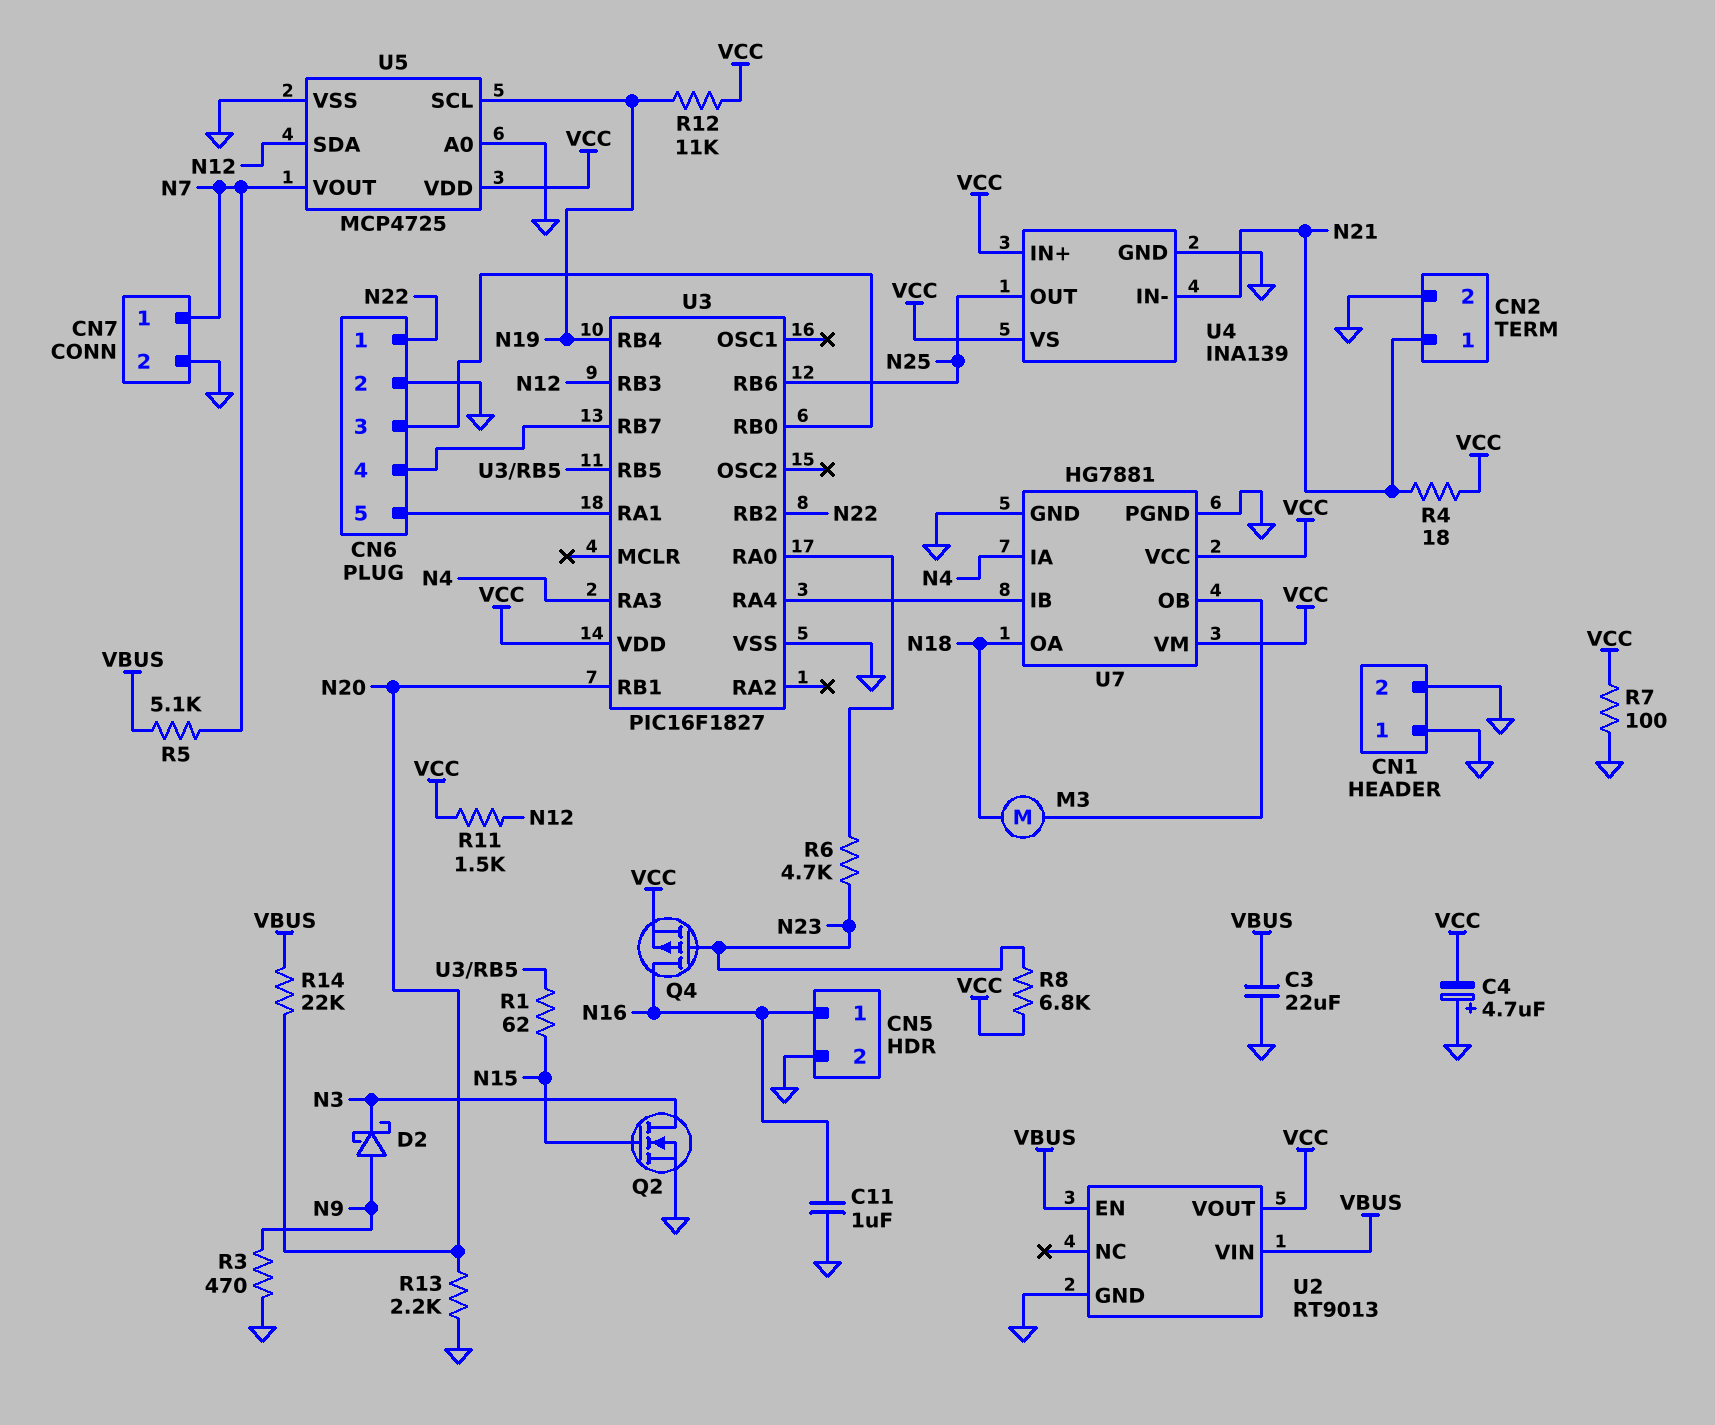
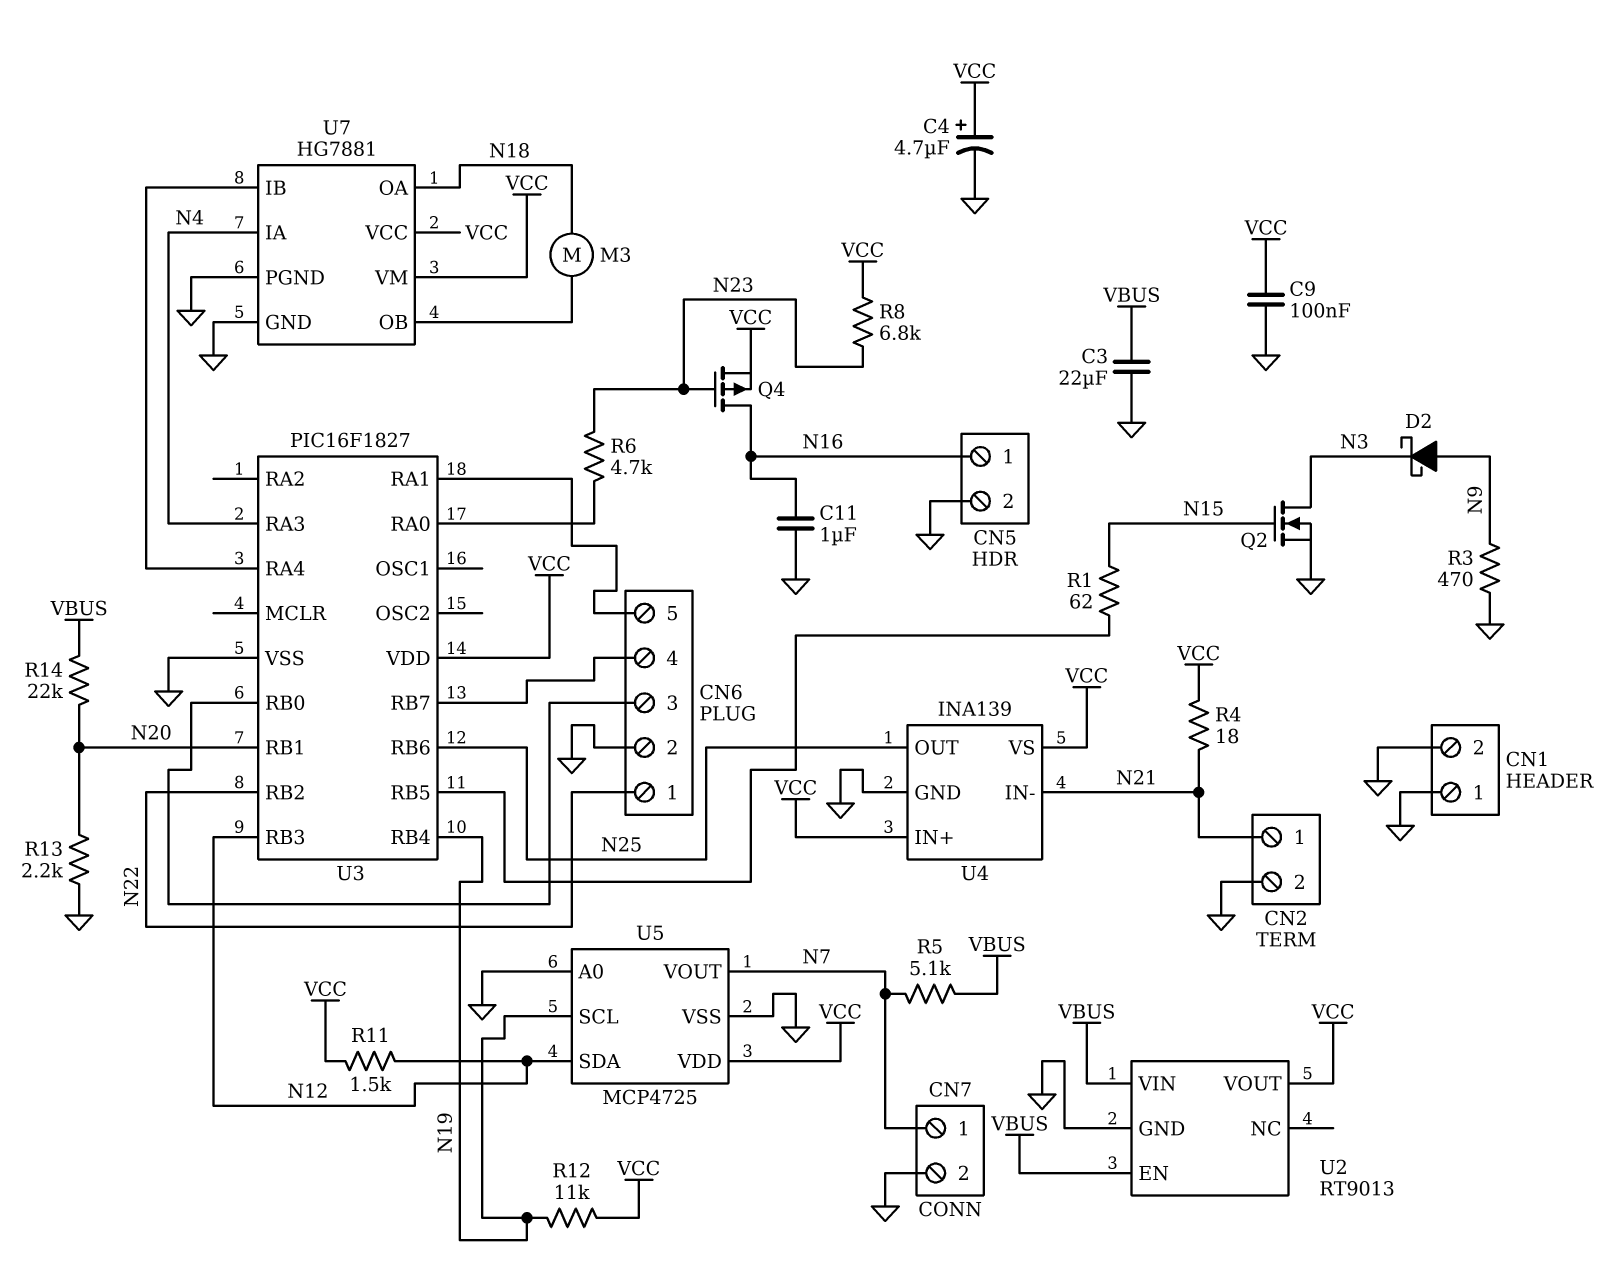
C4: 4.7uF (plus GND, minus VCC) -> 4.7uF (plus VCC, minus GND)
C9: none -> 100nF (GND, VCC)
R7: 100 (GND, VCC) -> none

